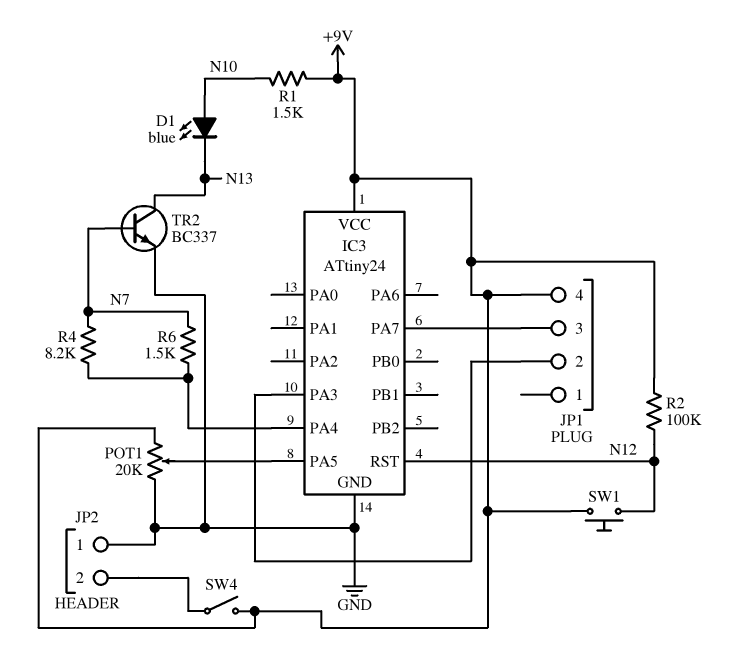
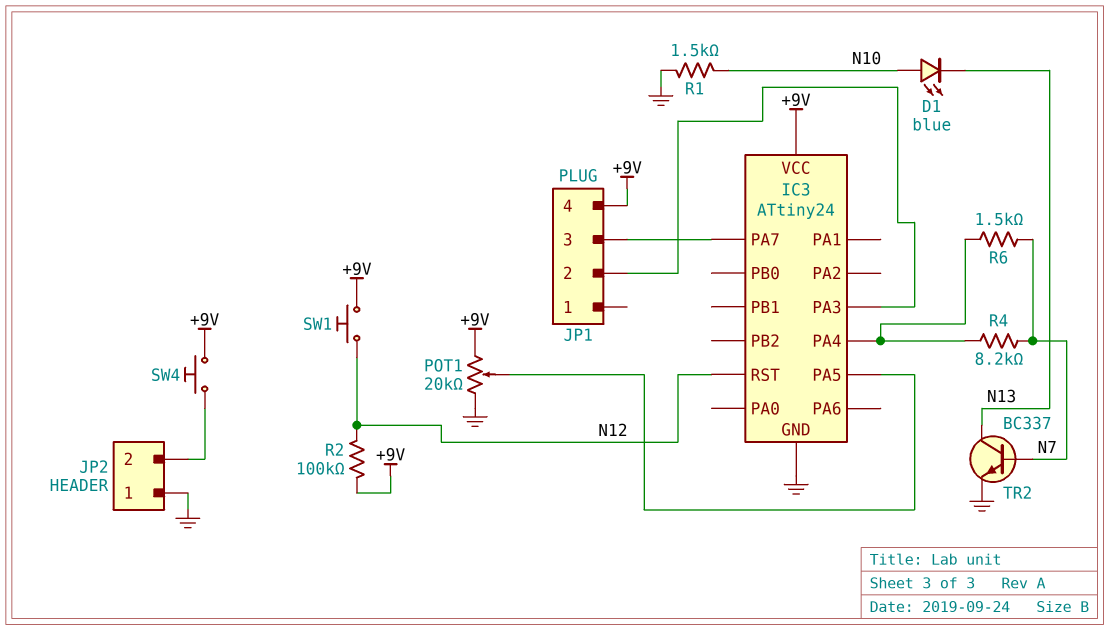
R1: 1.5k (+9V, N10) -> 1.5k (GND, N10)
SW4: switch (+9V, JP2/2) -> button (+9V, JP2/2)

